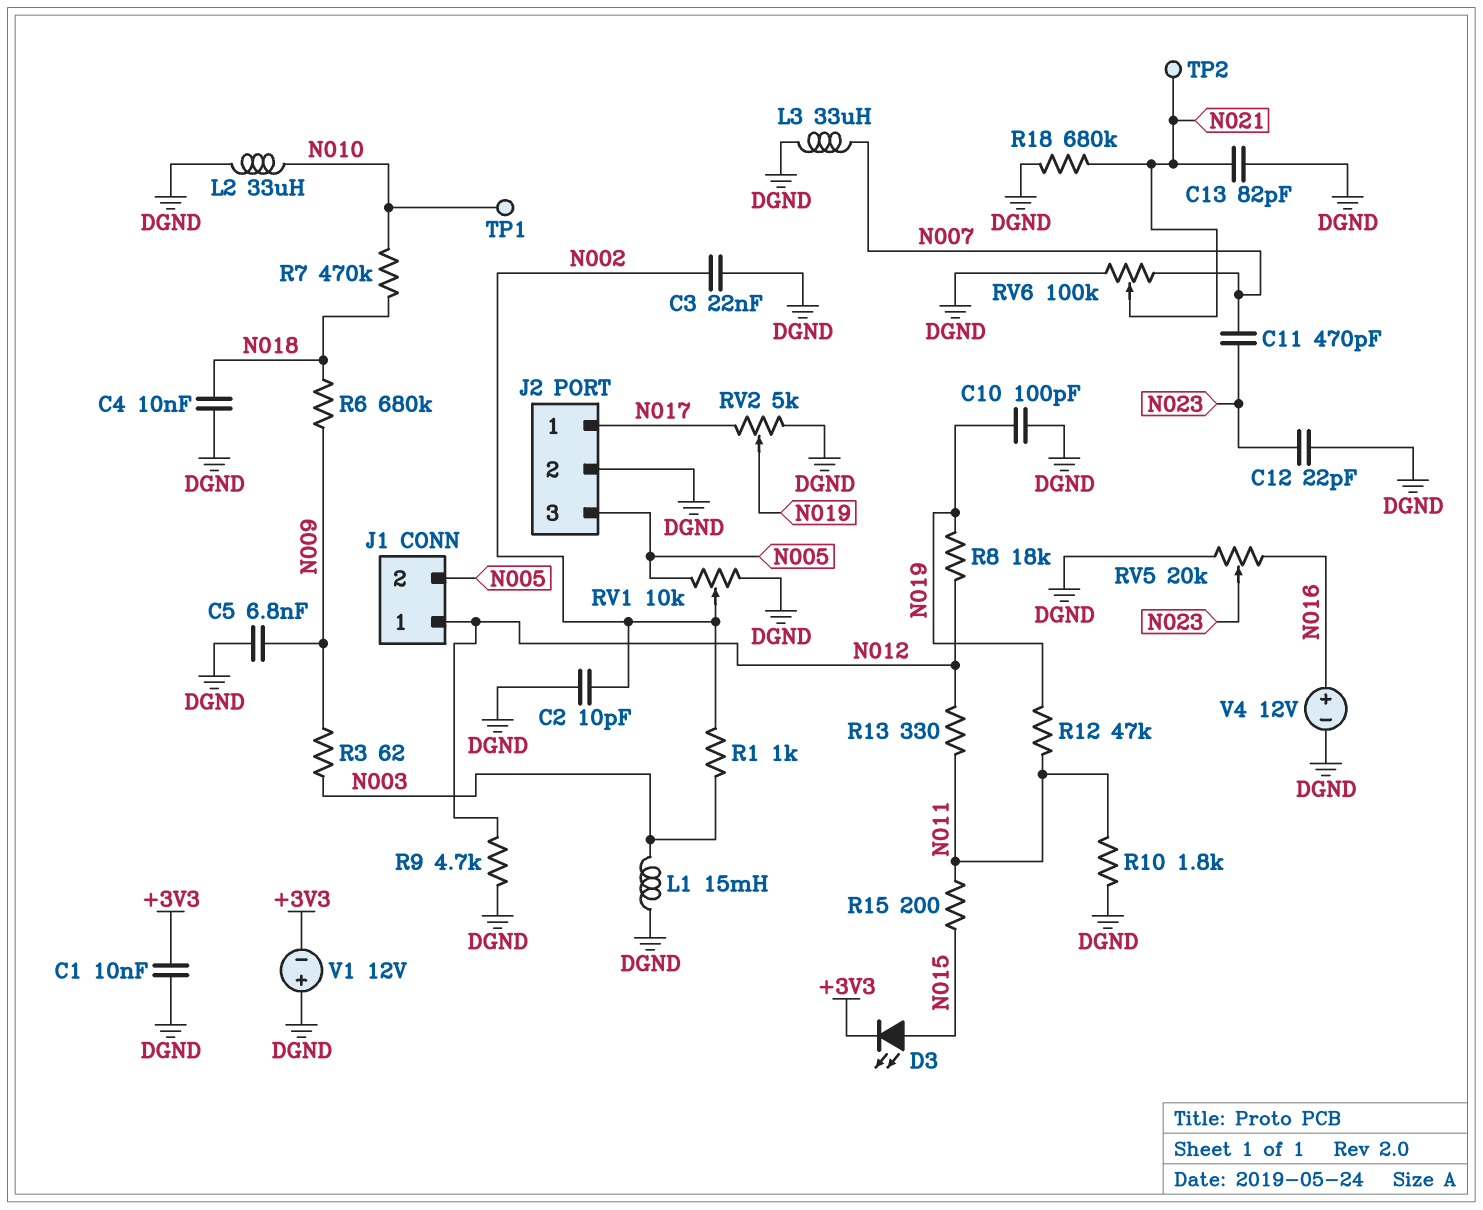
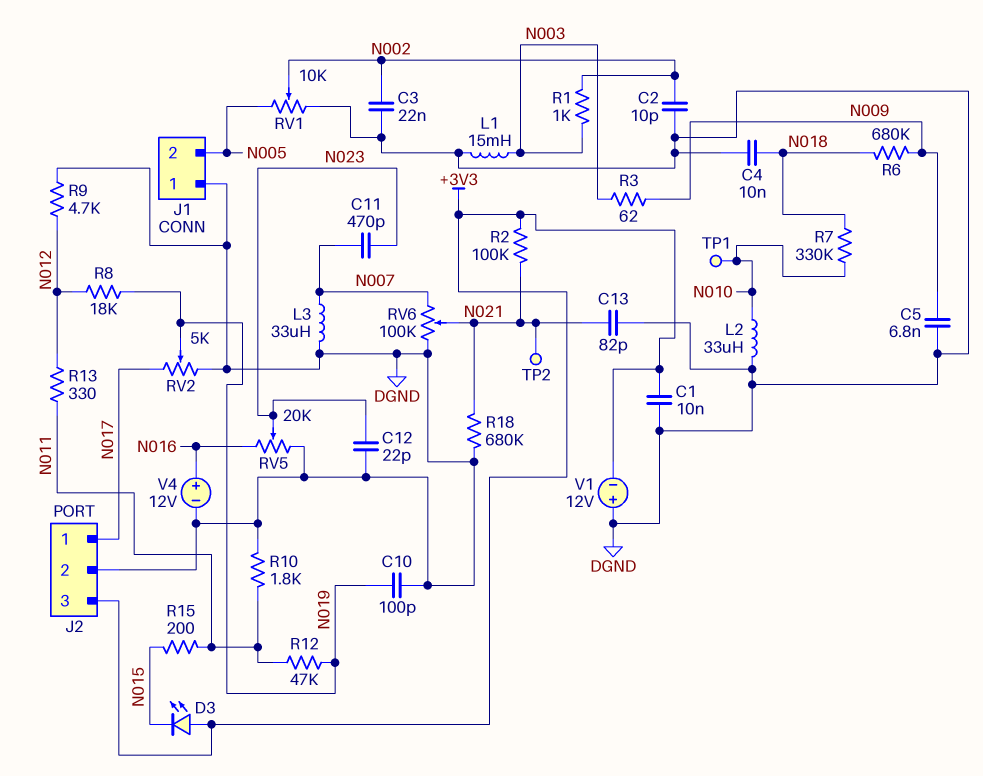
D3: LED (A N015, K +3V3) -> LED (A +3V3, K N015)
J1 pin 1: N012 -> DGND
J2 pin 3: N005 -> +3V3
R2: none -> 100k (+3V3, N021)
R7: 470k (N010, N018) -> 330k (N010, N018)

